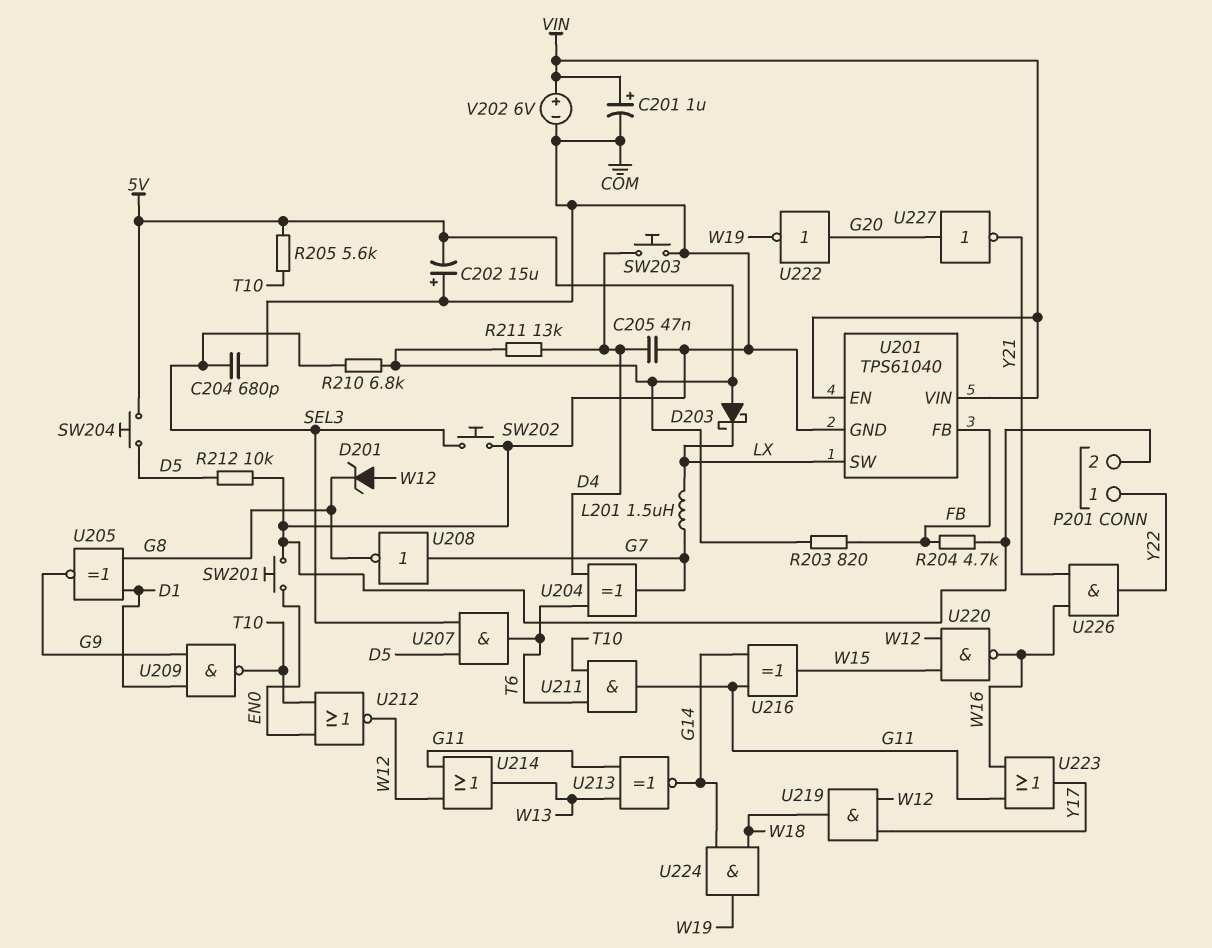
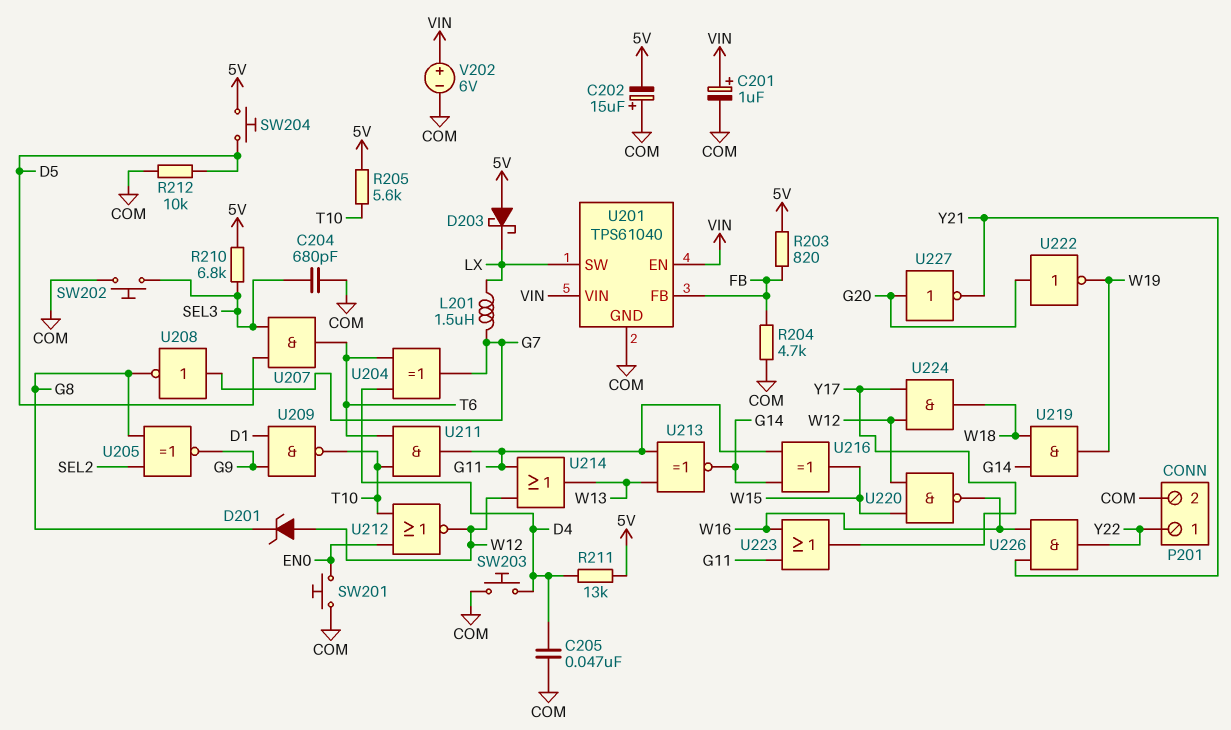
U205: XNOR (in D1, in G8, out G9) -> XNOR (in G8, in SEL2, out G9)
U219: AND (in W12, in Y17, out W18) -> AND (in G14, in W18, out W19)
U224: AND (in G14, in W18, out W19) -> AND (in W12, in Y17, out W18)

